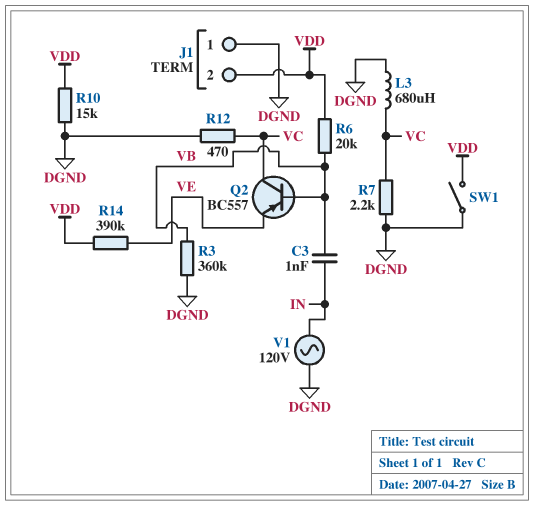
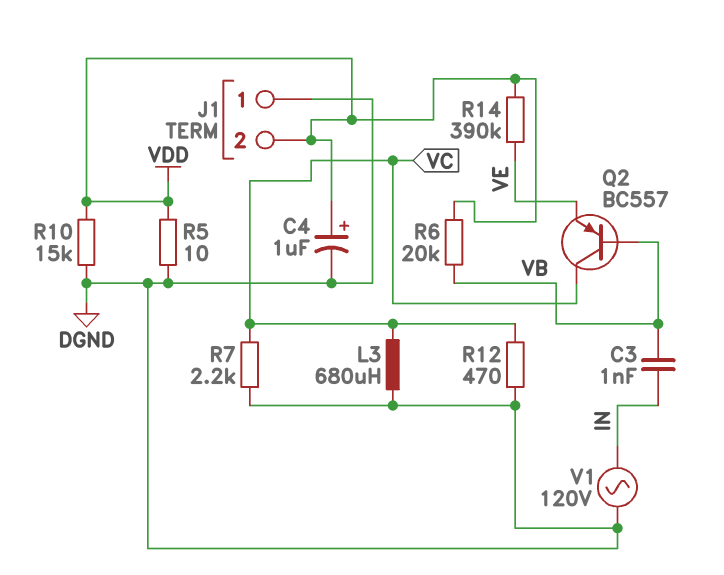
C4: none -> 1uF (plus VDD, minus DGND)
R3: 360k (DGND, VB) -> none
R5: none -> 10 (DGND, VDD)
SW1: switch (DGND, VDD) -> none

